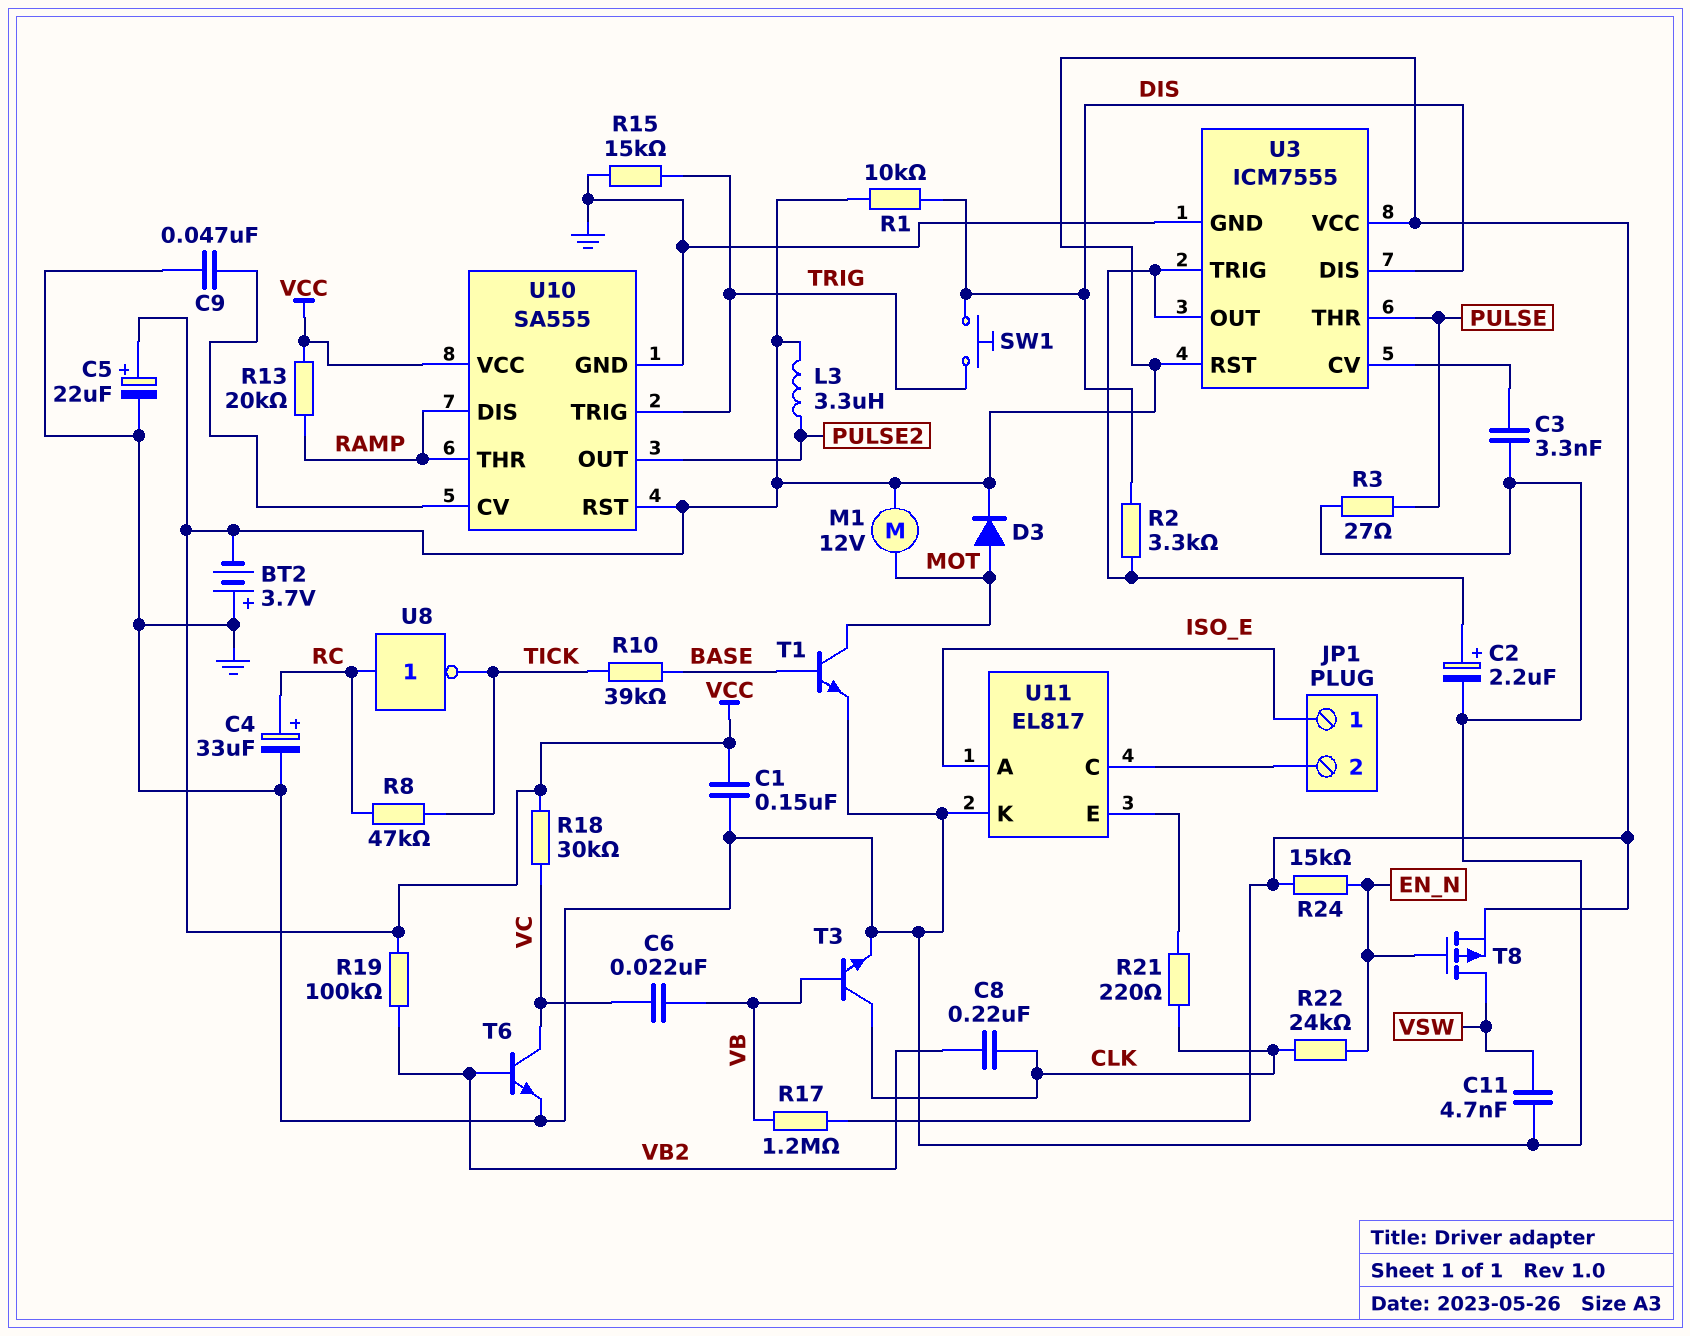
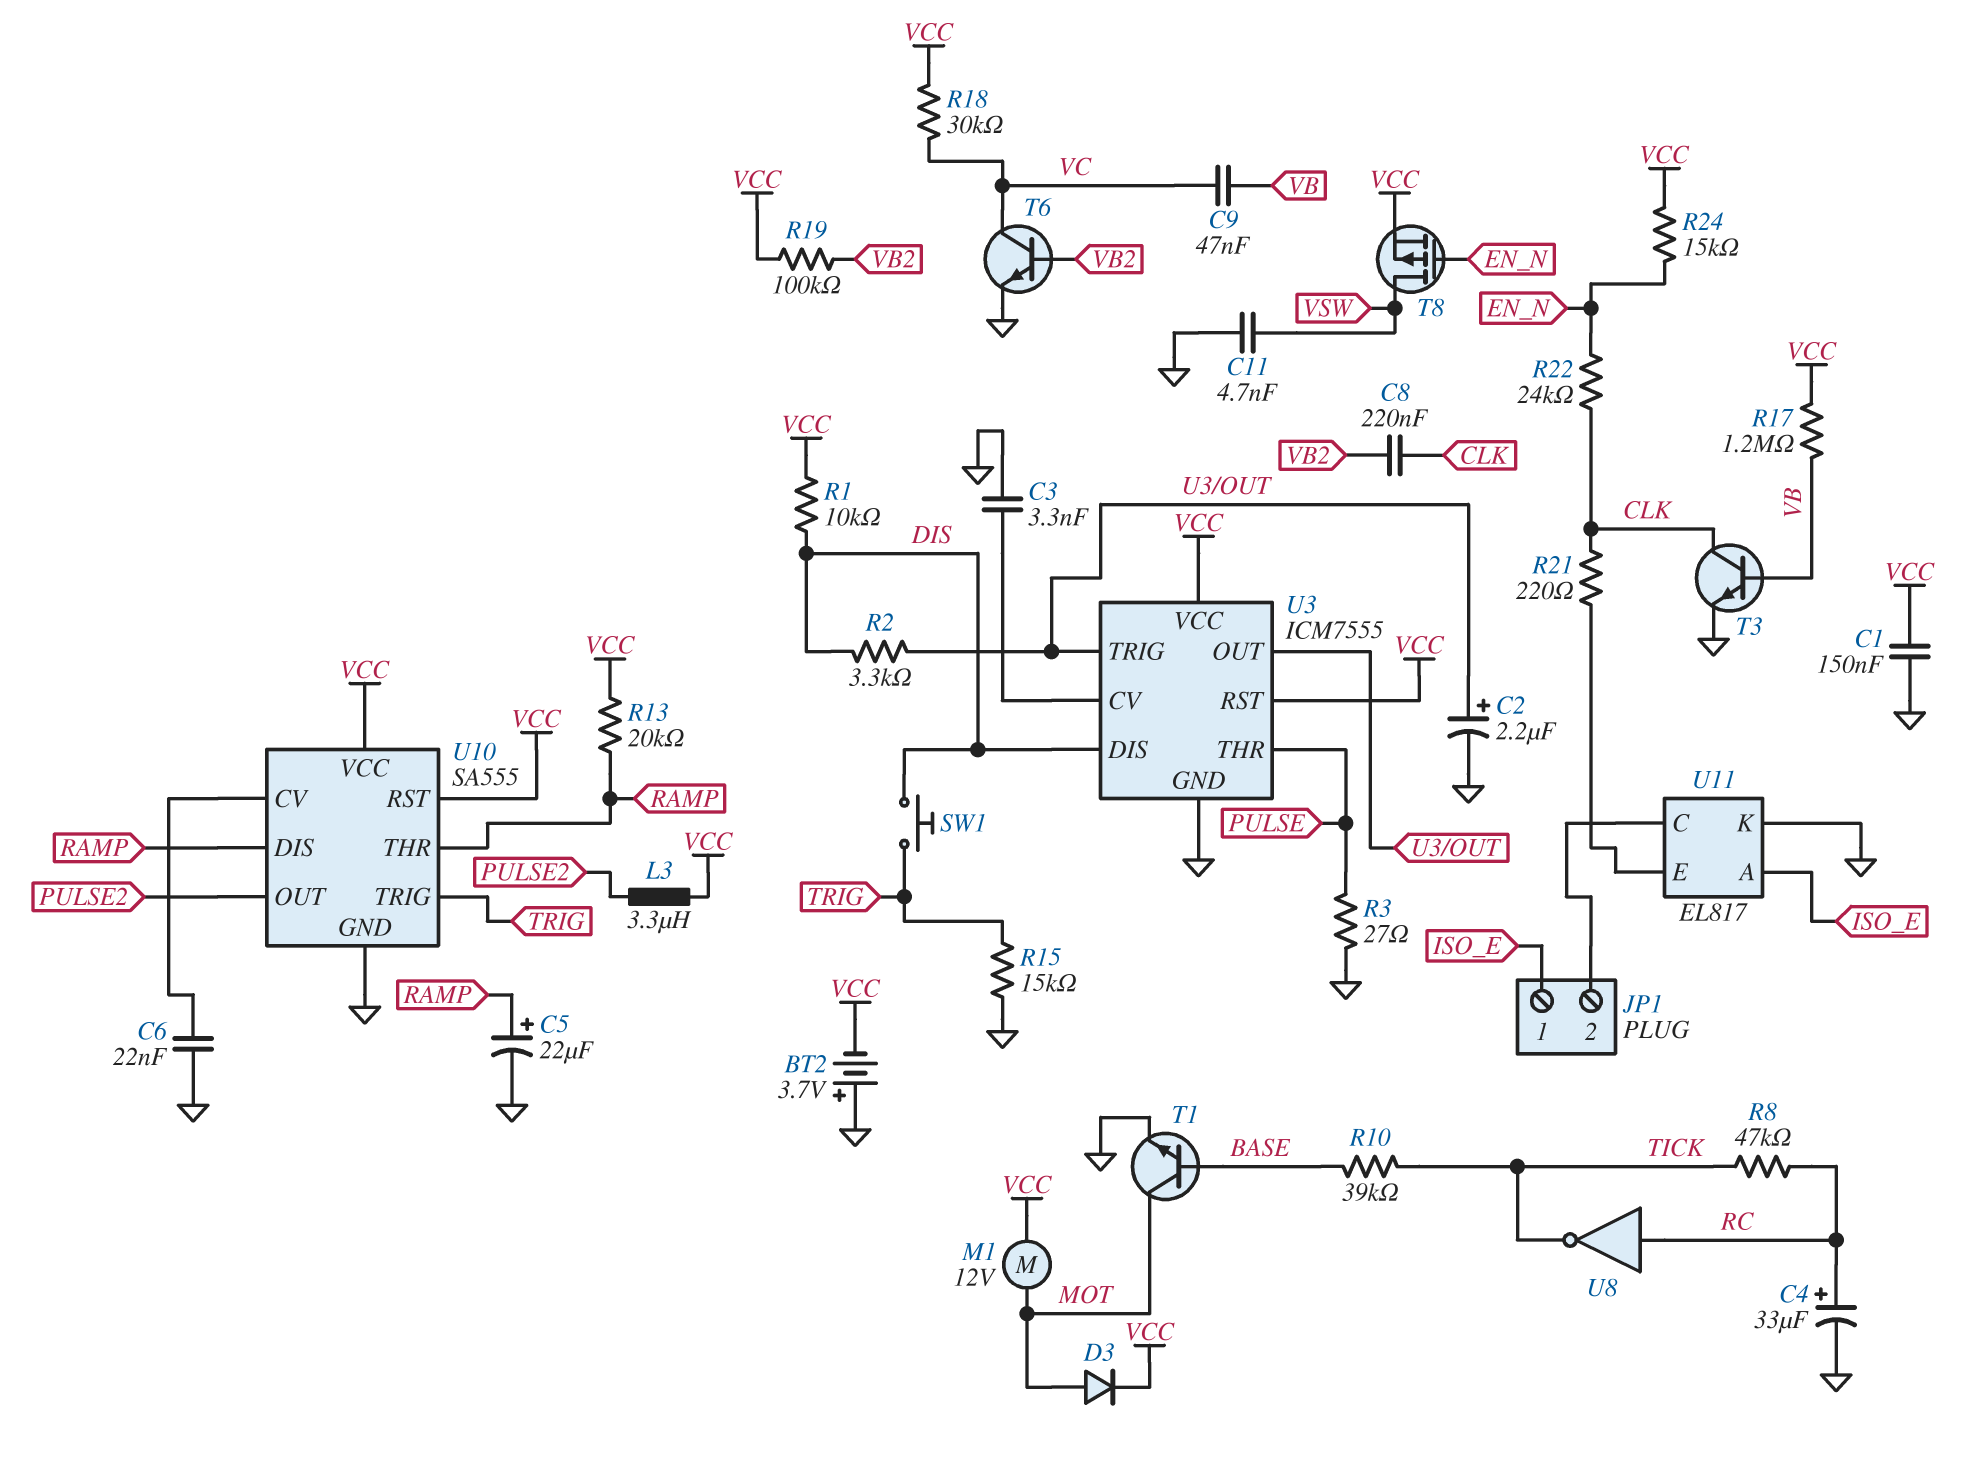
C5: 22uF (plus VCC, minus GND) -> 22uF (plus RAMP, minus GND)
C6: 22nF (VB, VC) -> 22nF (GND, U10/CV)
C9: 47nF (GND, U10/CV) -> 47nF (VB, VC)

